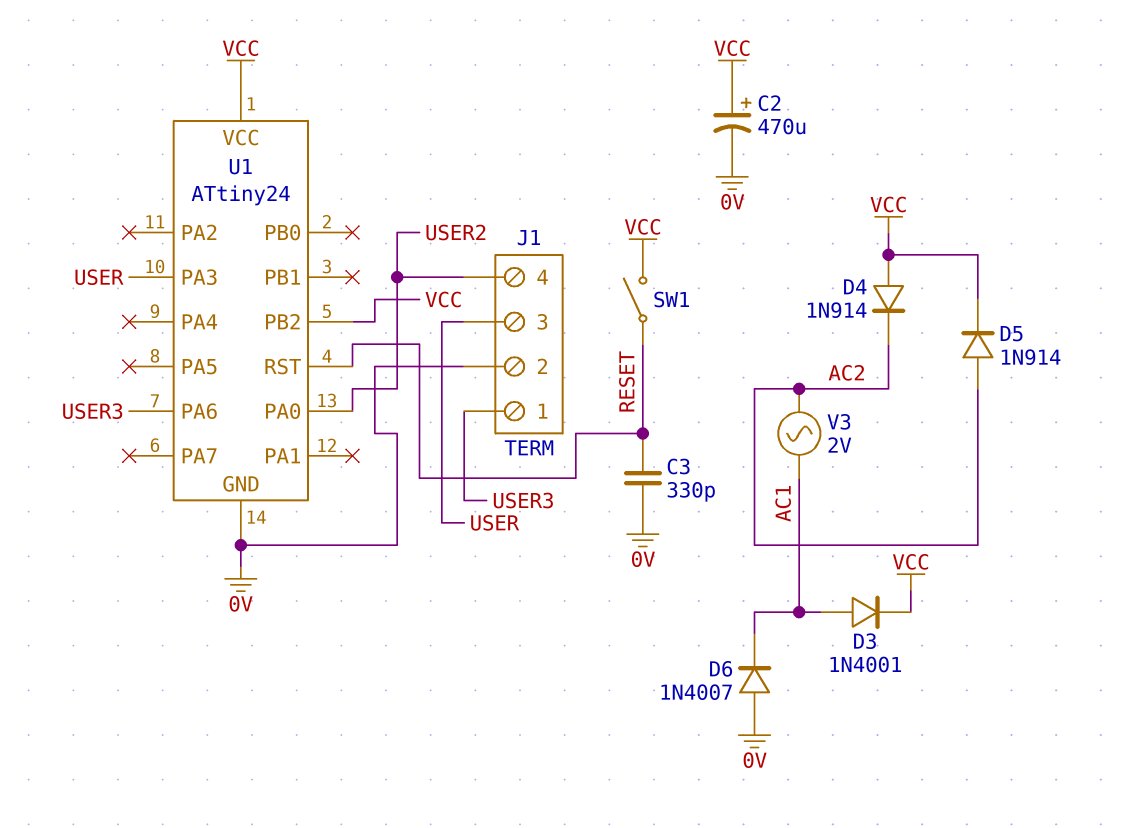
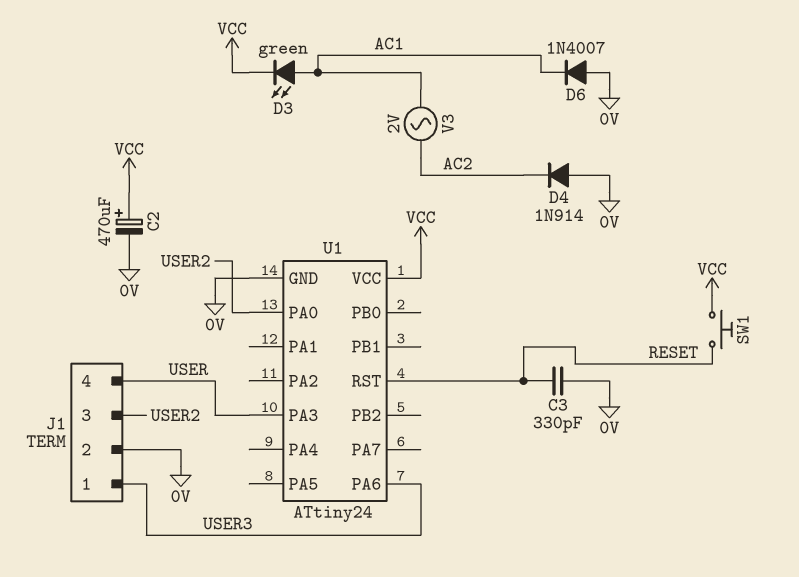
D3: diode 1N4001 (A AC1, K VCC) -> LED green (A AC1, K VCC)
D4: diode 1N914 (A VCC, K AC2) -> diode 1N914 (A 0V, K AC2)
D5: diode 1N914 (A AC2, K VCC) -> none
J1 pin 3: USER -> USER2
J1 pin 4: USER2 -> USER
SW1: switch (RESET, VCC) -> button (RESET, VCC)
U1 pin PB2: VCC -> none

